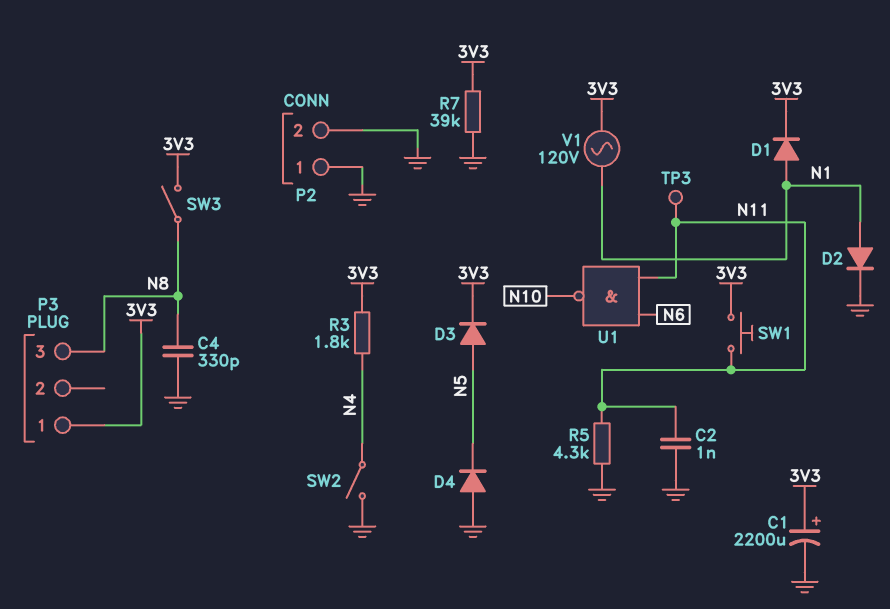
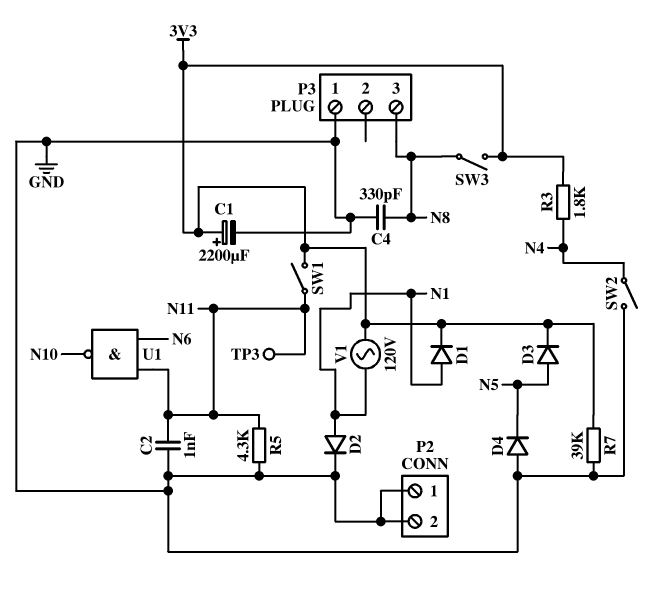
P3 pin 1: 3V3 -> GND
SW1: button (3V3, N11) -> switch (3V3, N11)

